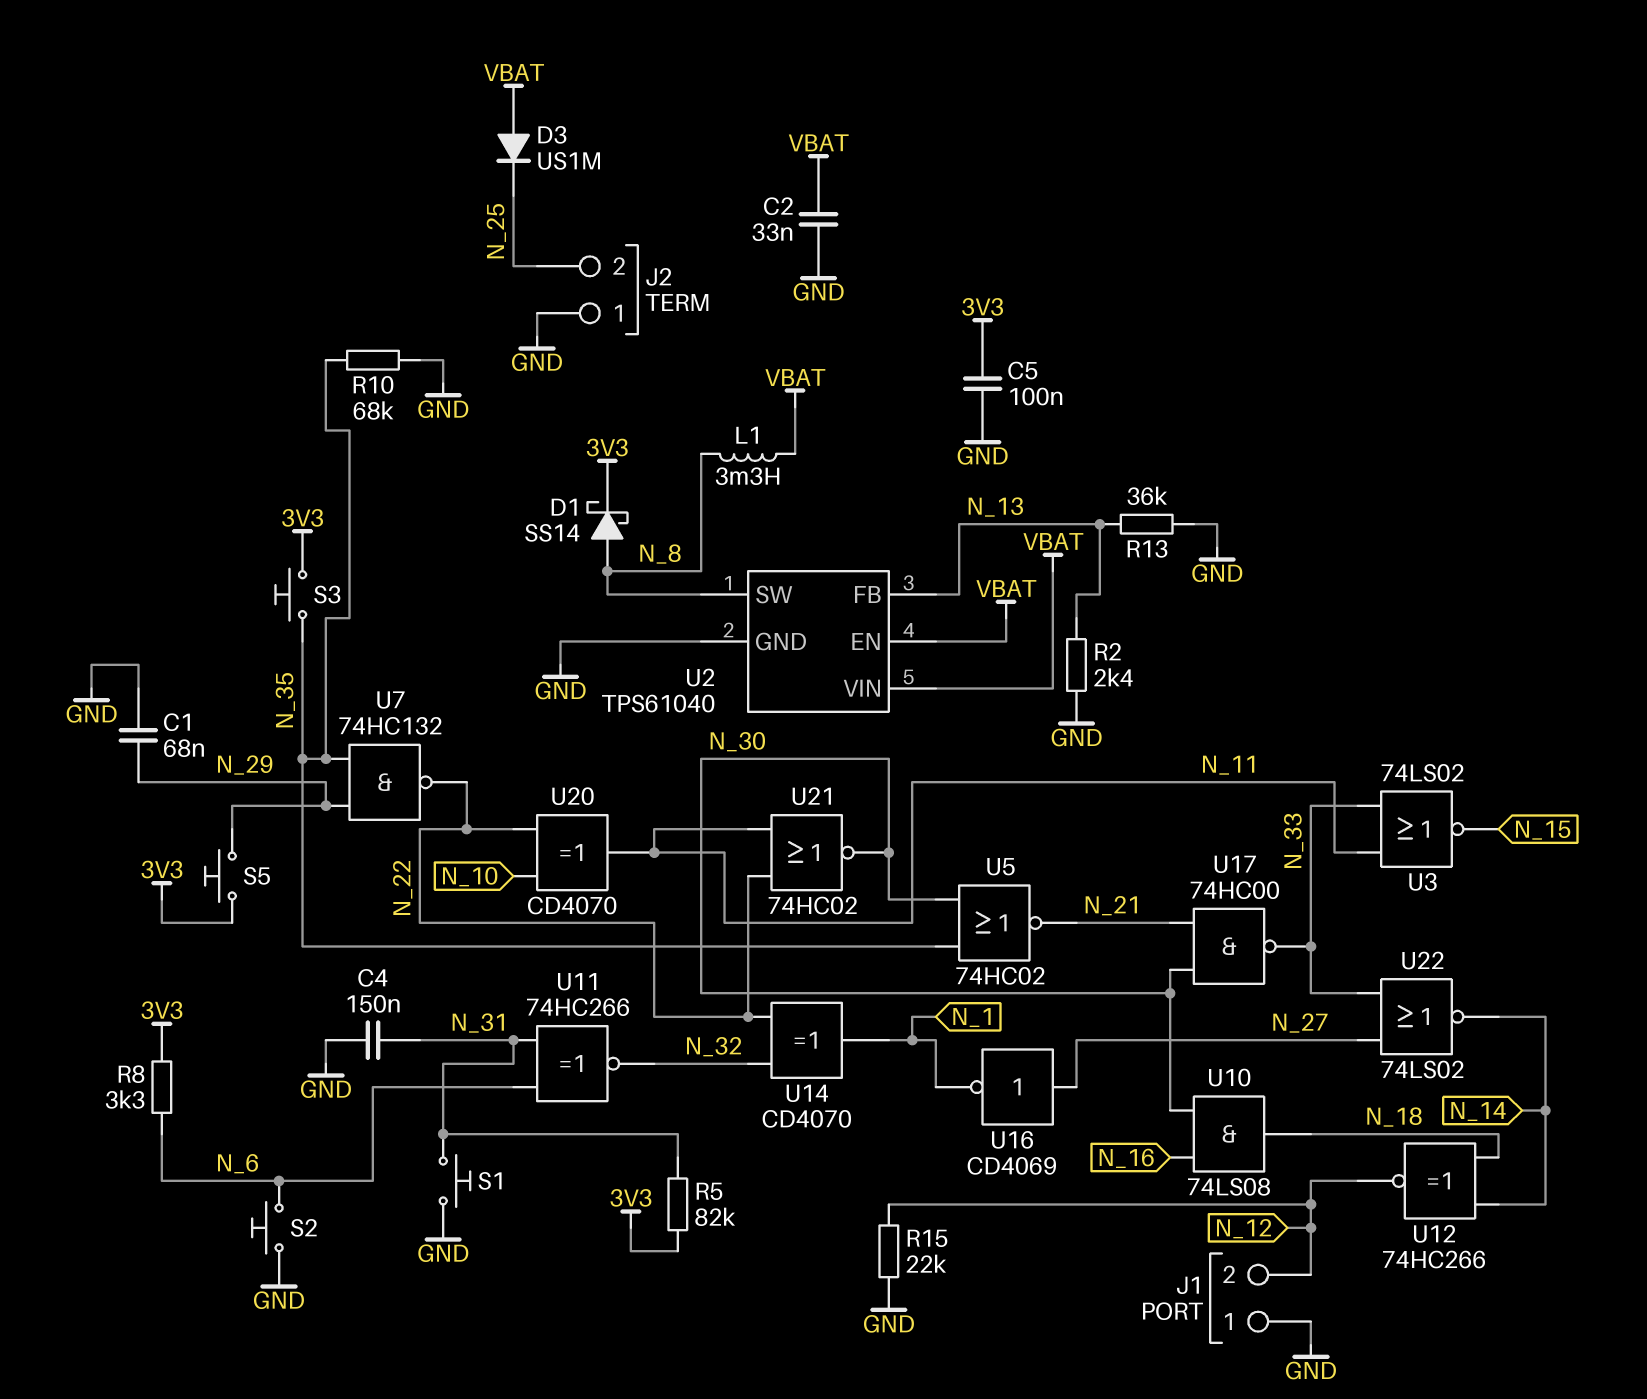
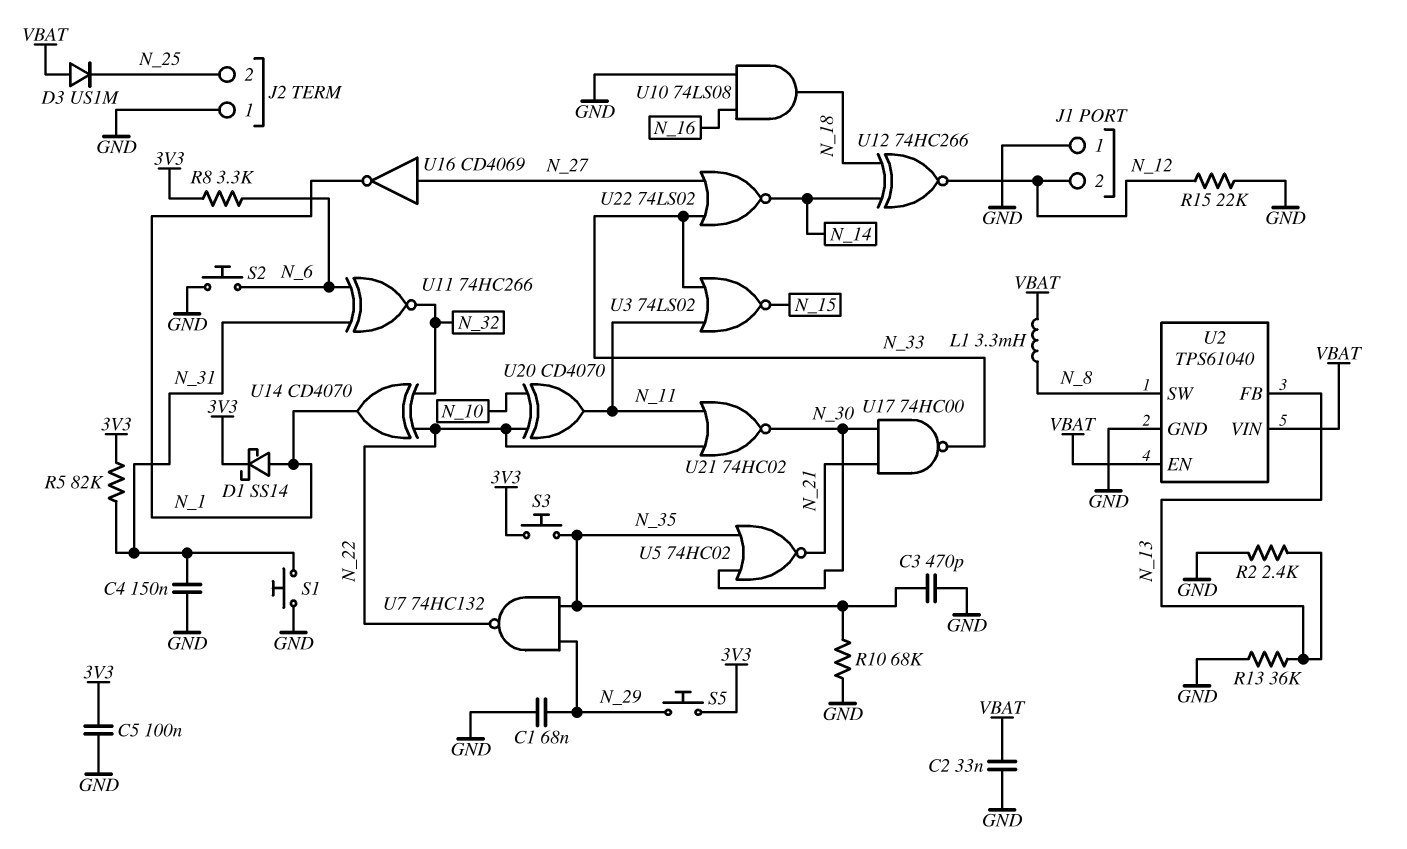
C3: none -> 470pF (GND, N_35)
D1: schottky SS14 (A N_8, K 3V3) -> schottky SS14 (A N_1, K 3V3)
U10: AND 74LS08 (in N_16, in N_30, out N_18) -> AND 74LS08 (in GND, in N_16, out N_18)

